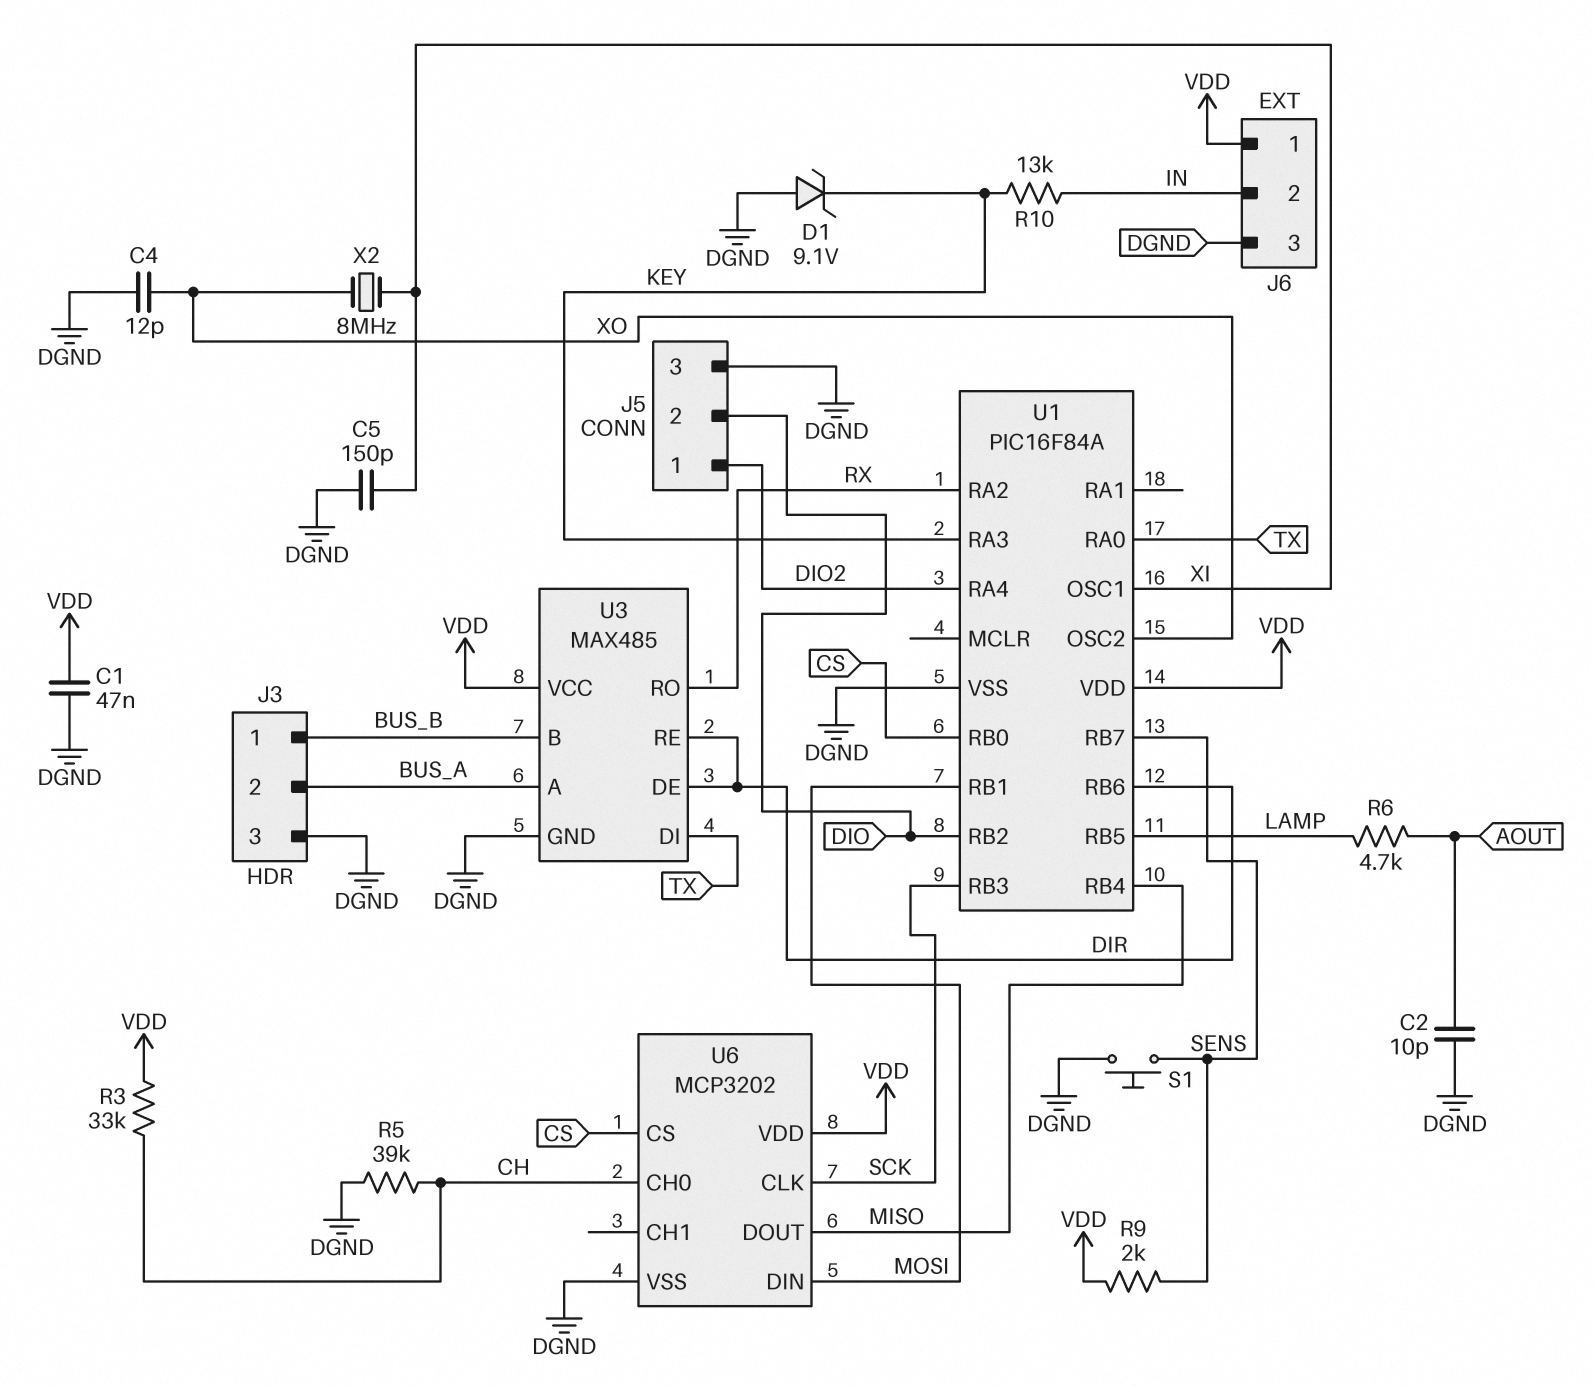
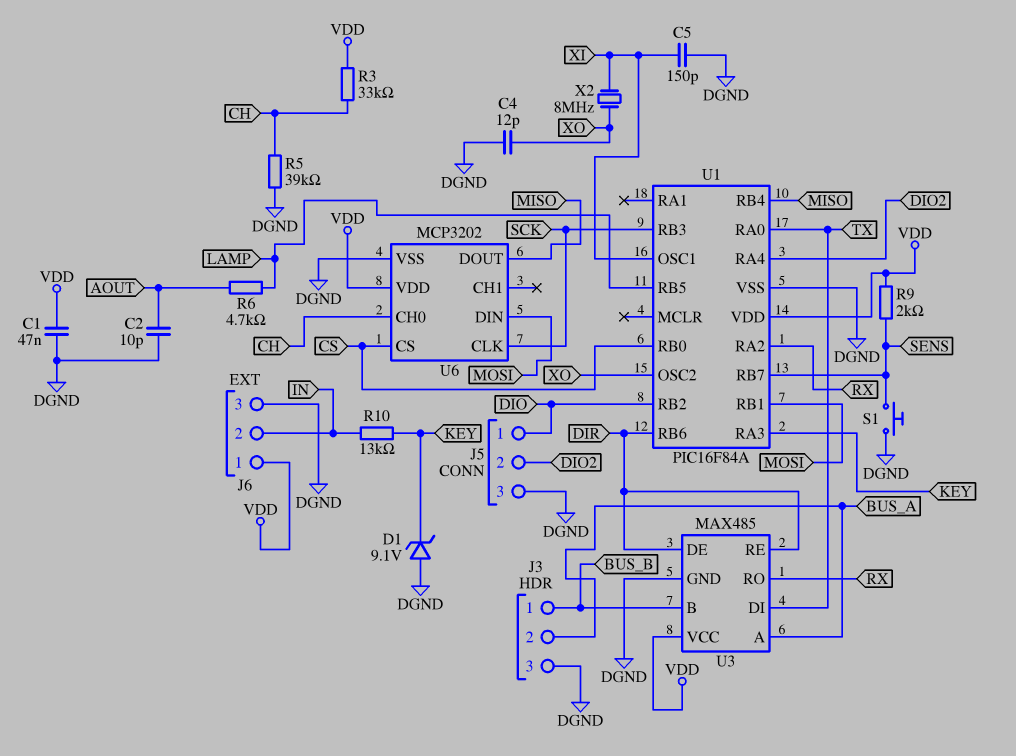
J5 pin 1: DIO2 -> DIO
J5 pin 2: DIO -> DIO2

